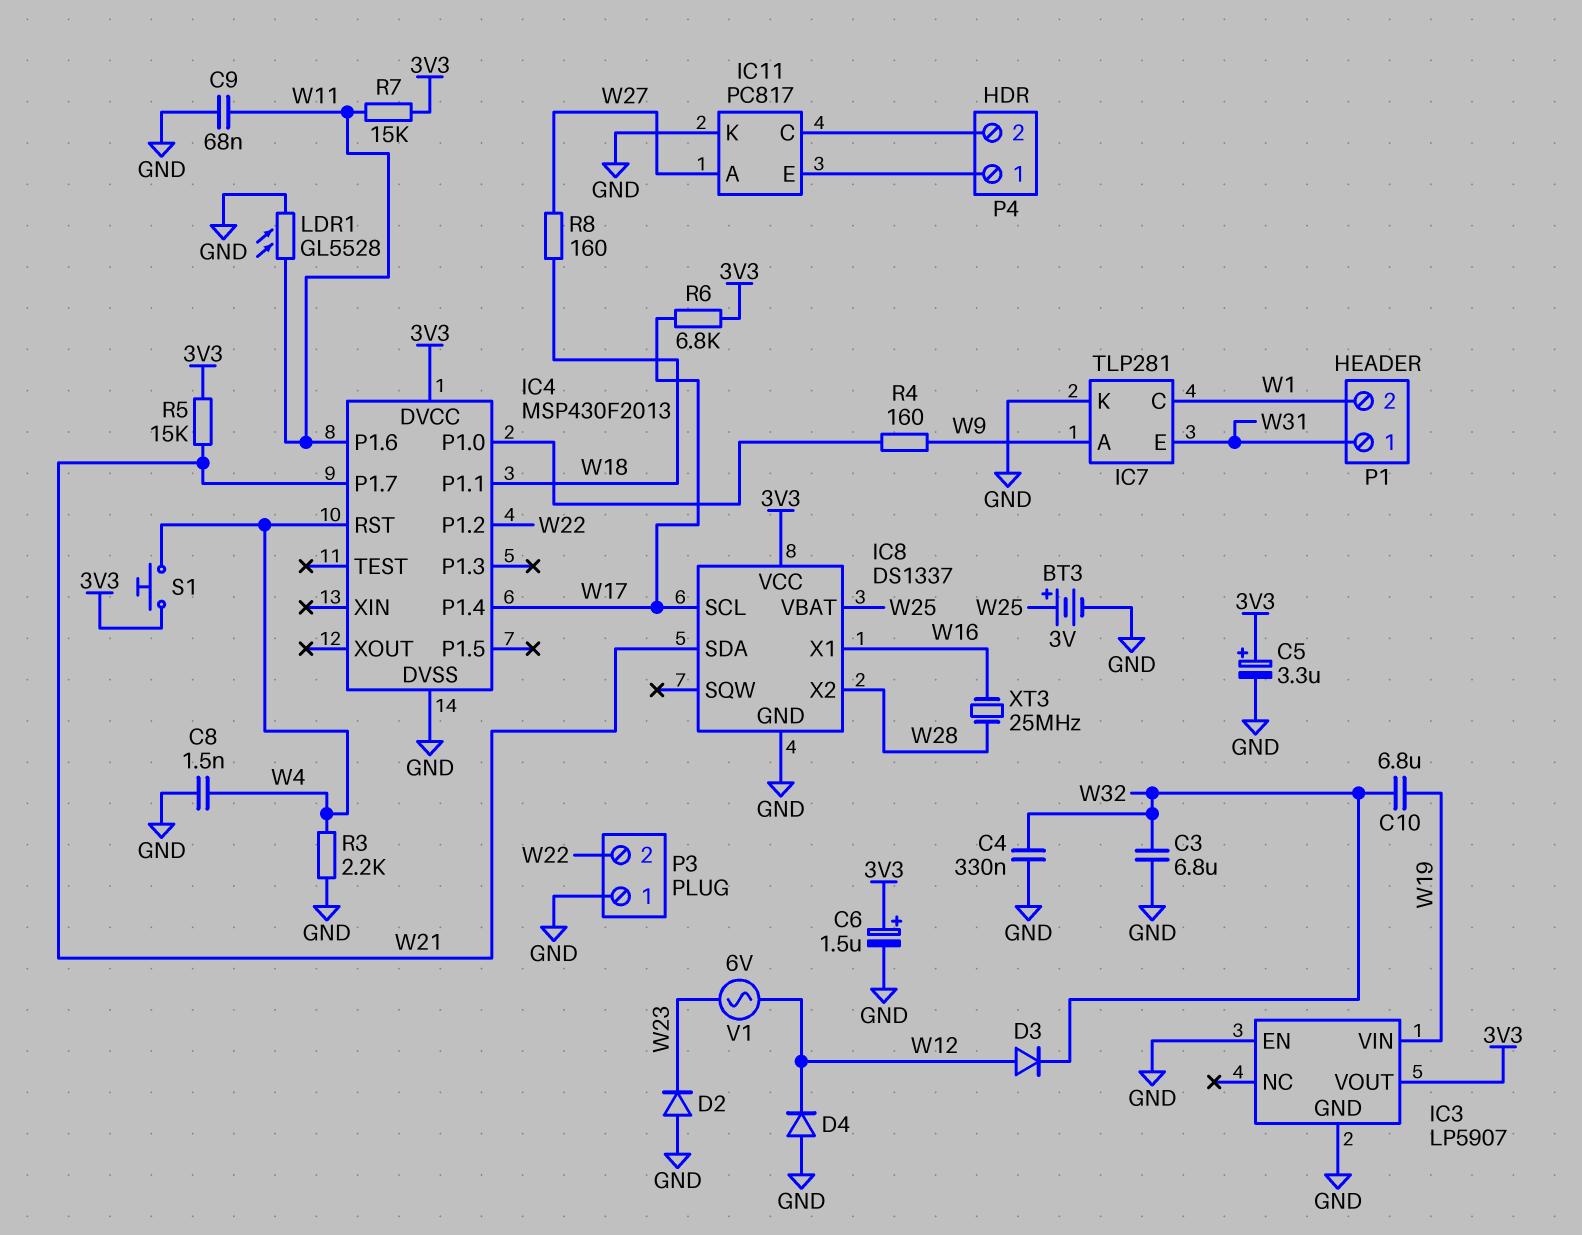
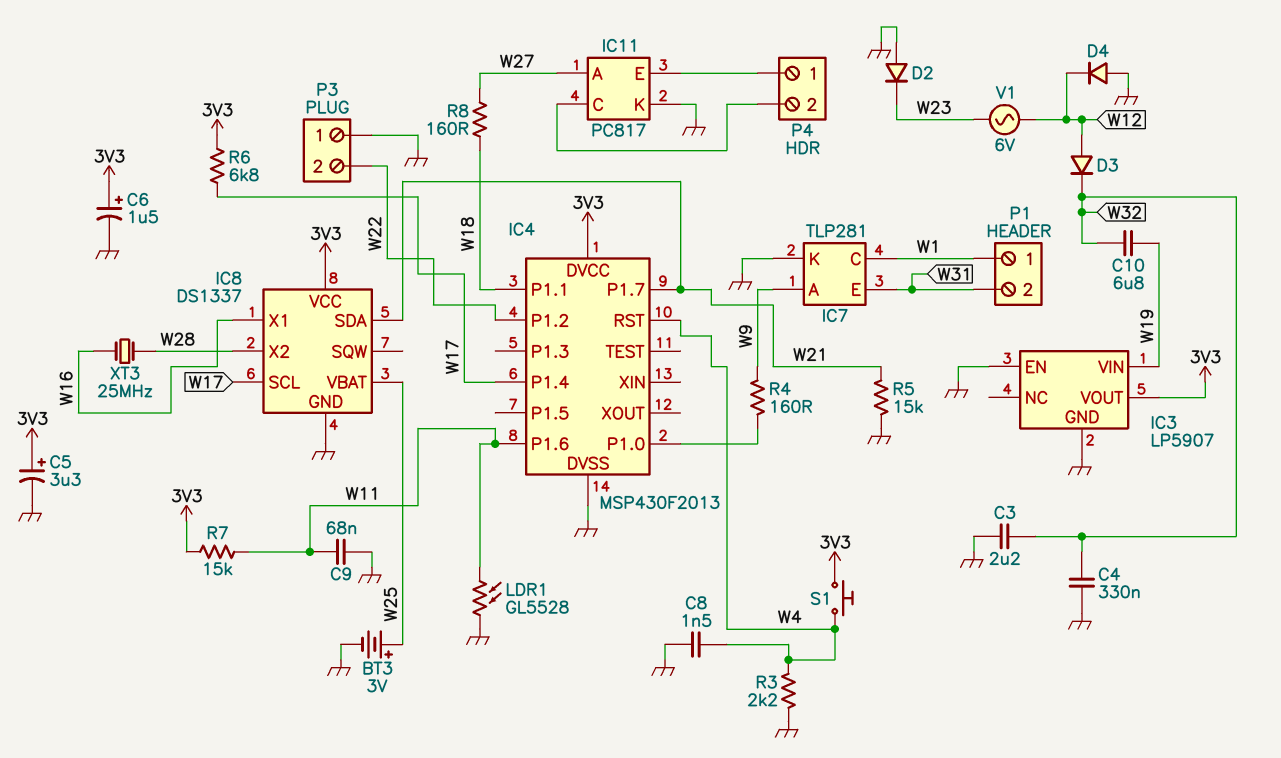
C3: 6.8uF (GND, W32) -> 2.2uF (GND, W32)
P1 pin 1: W31 -> W1
P1 pin 2: W1 -> W31
R5: 15k (3V3, W21) -> 15k (GND, W21)

